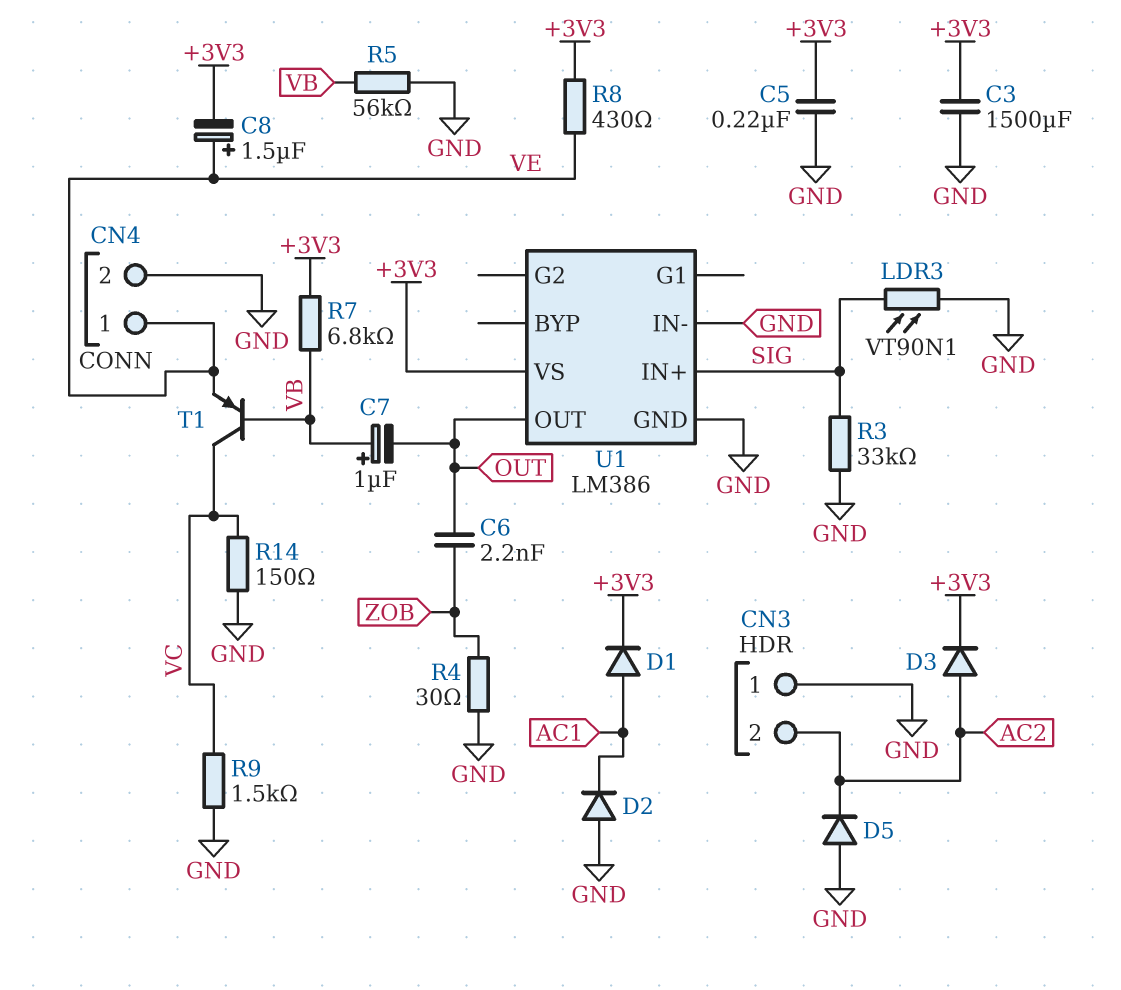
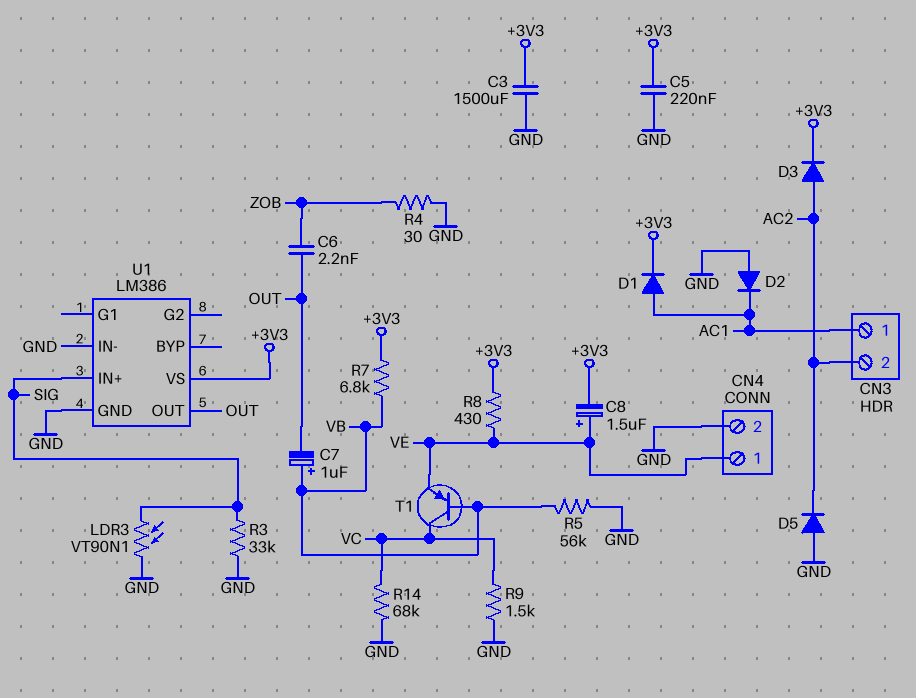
CN3 pin 1: GND -> AC1
R14: 150 (GND, VC) -> 68k (GND, VC)

